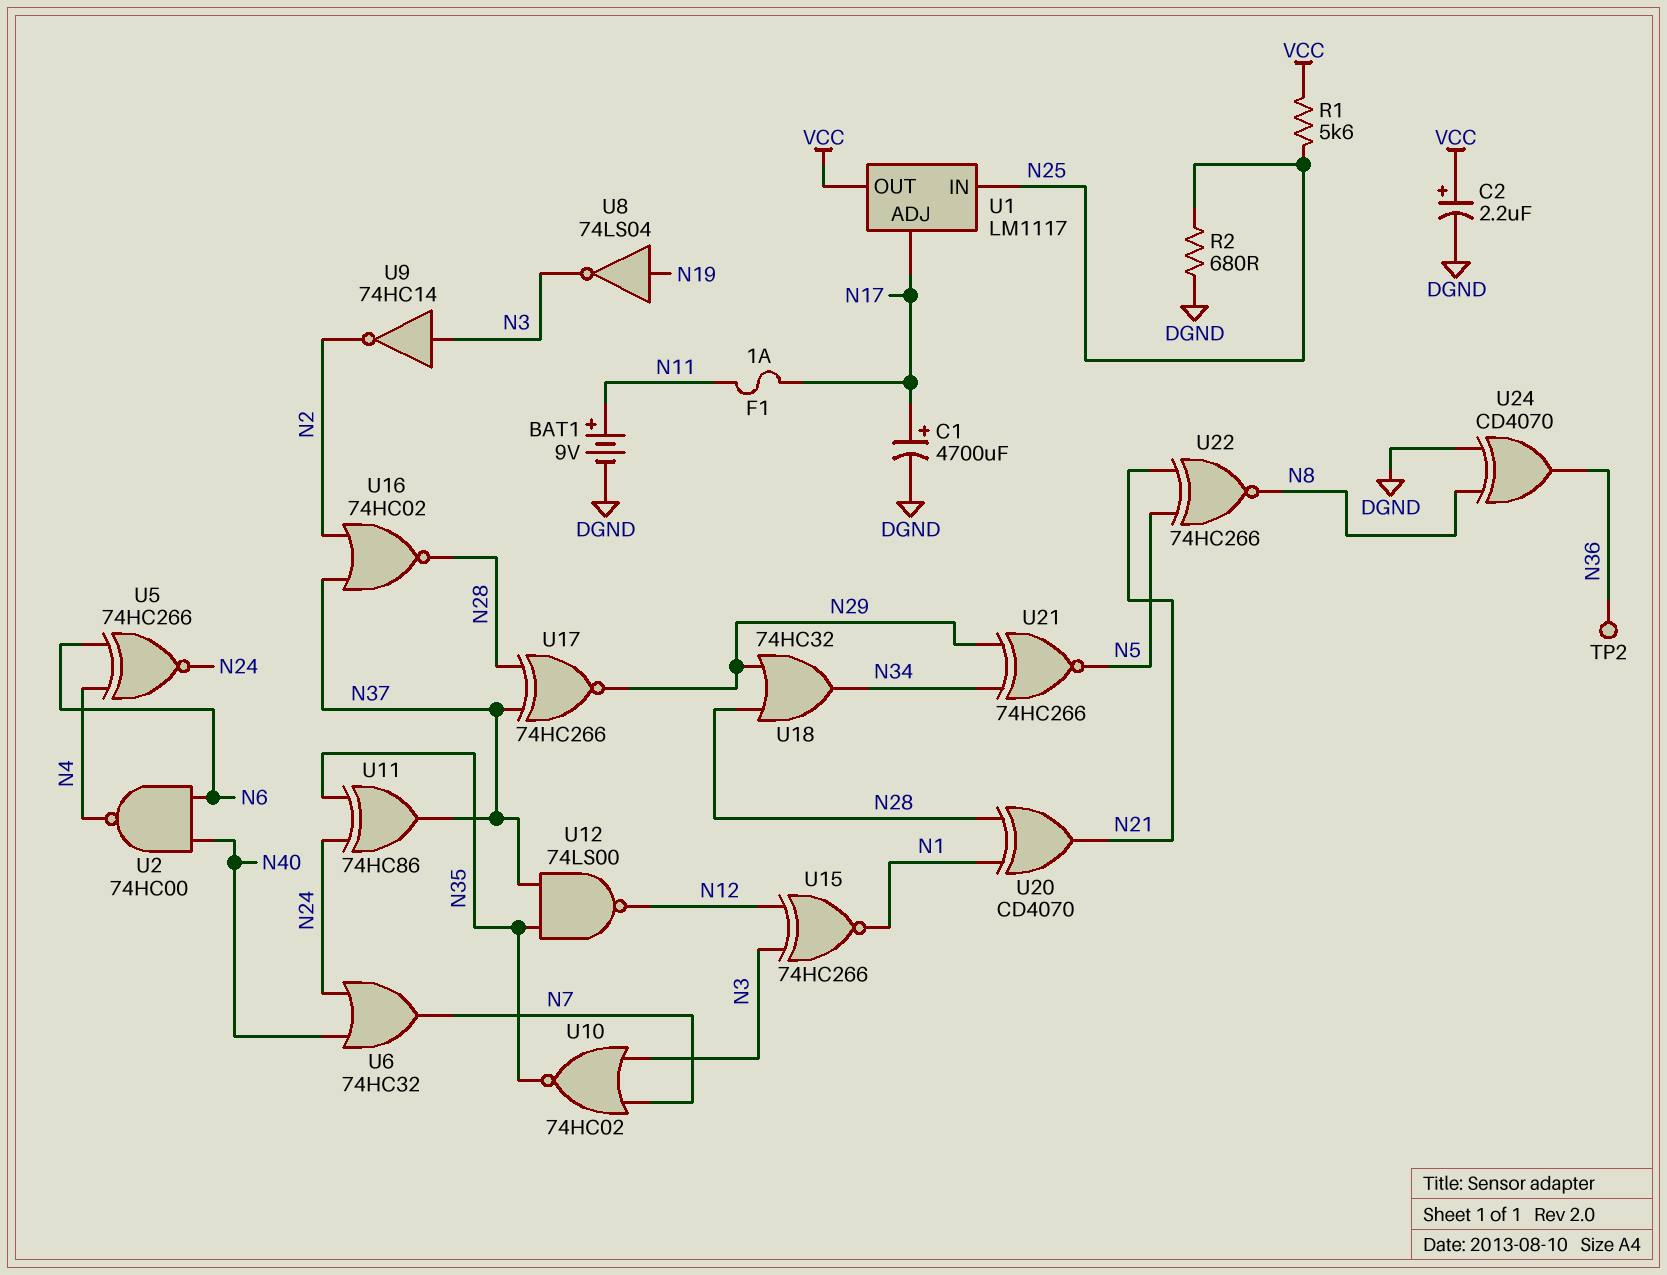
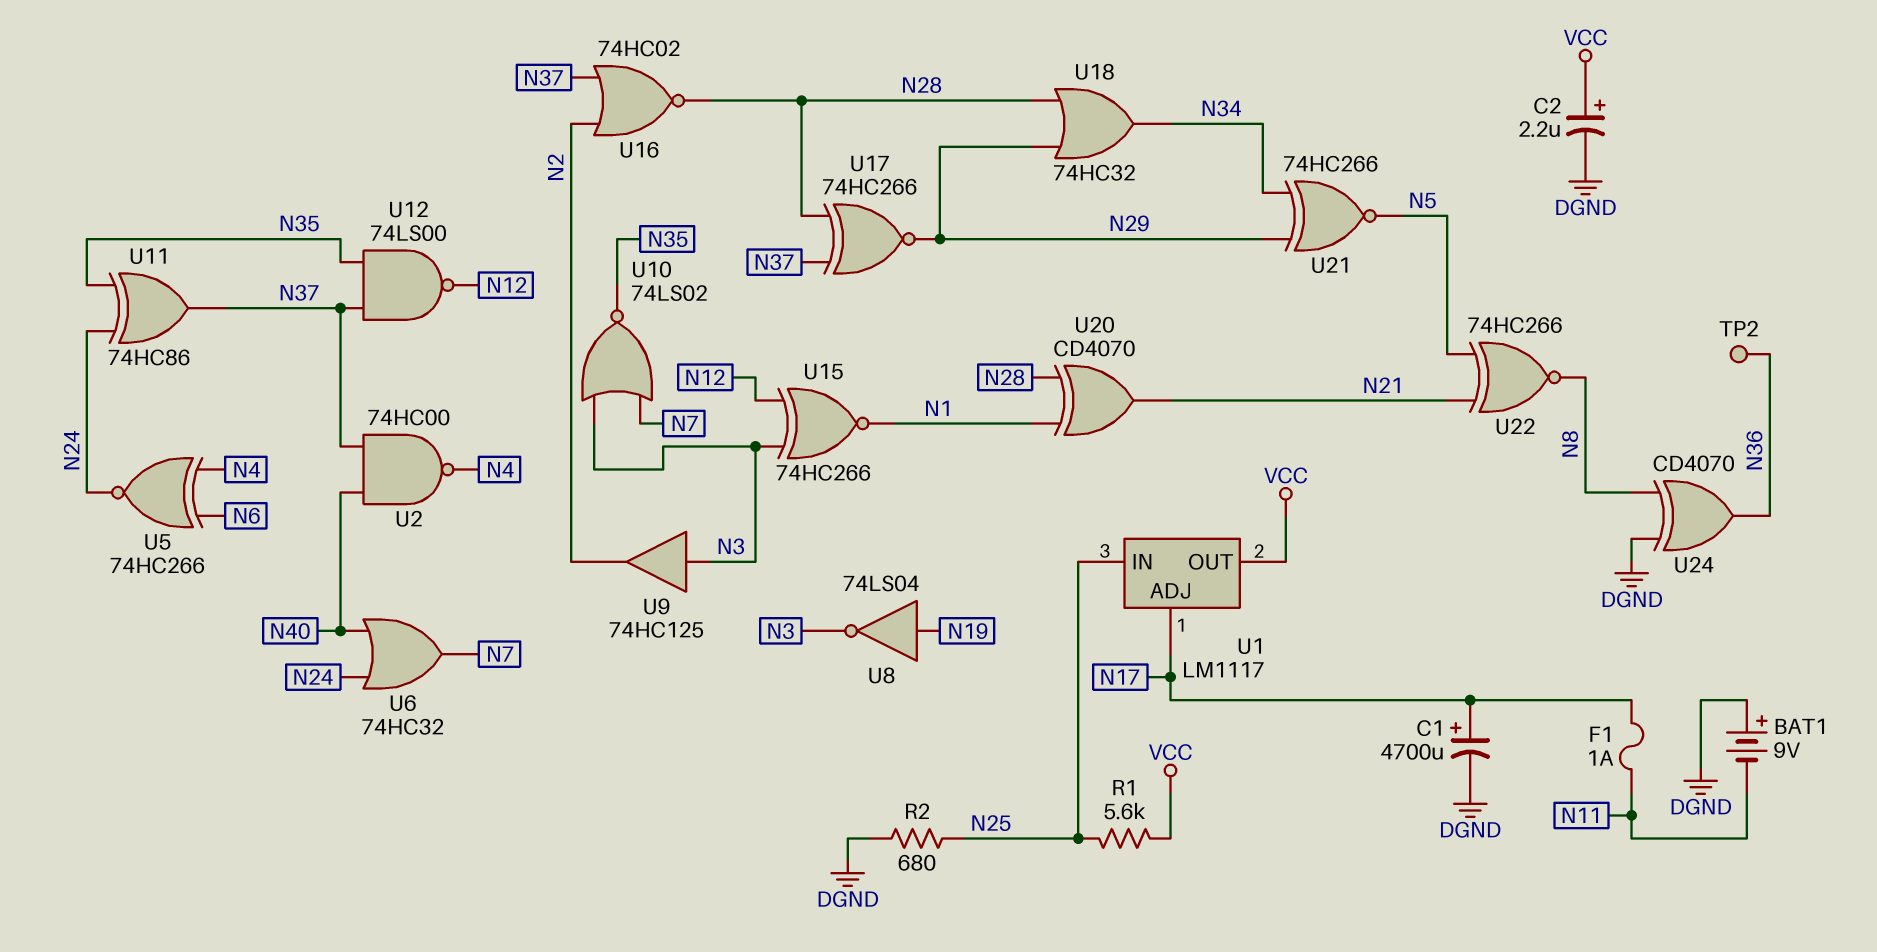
BAT1: 9V (plus N11, minus DGND) -> 9V (plus DGND, minus N11)
U2: NAND 74HC00 (in N6, in N40, out N4) -> NAND 74HC00 (in N37, in N40, out N4)
U9: NOT 74HC14 (in N3, out N2) -> buffer 74HC125 (in N3, out N2)
U10: NOR 74HC02 (in N3, in N7, out N35) -> NOR 74LS02 (in N3, in N7, out N35)

